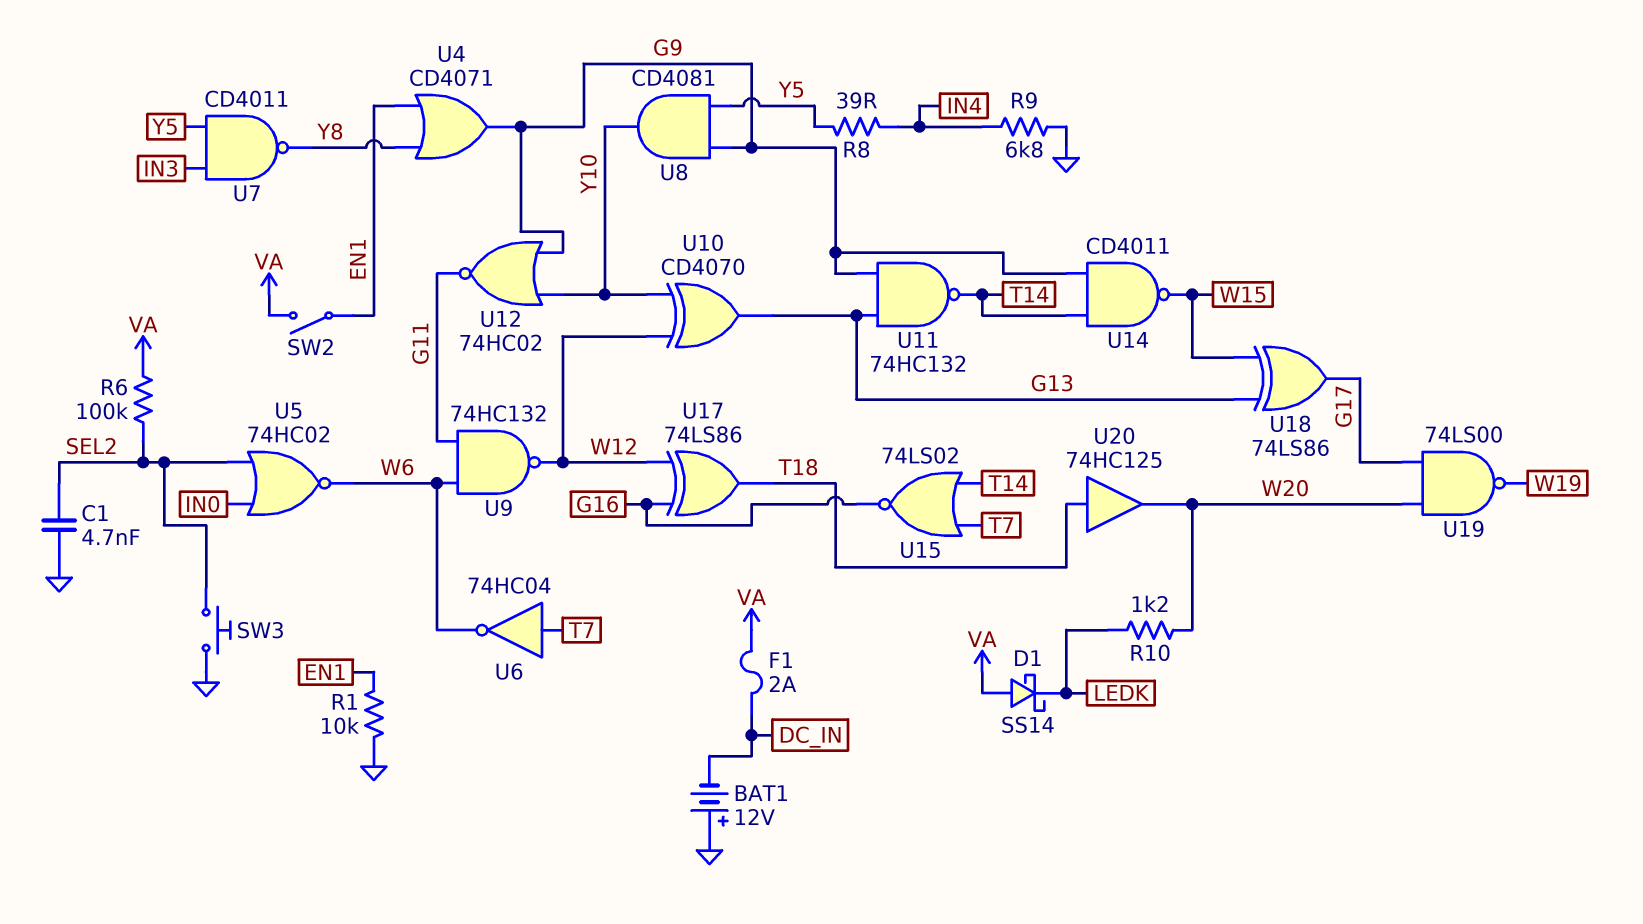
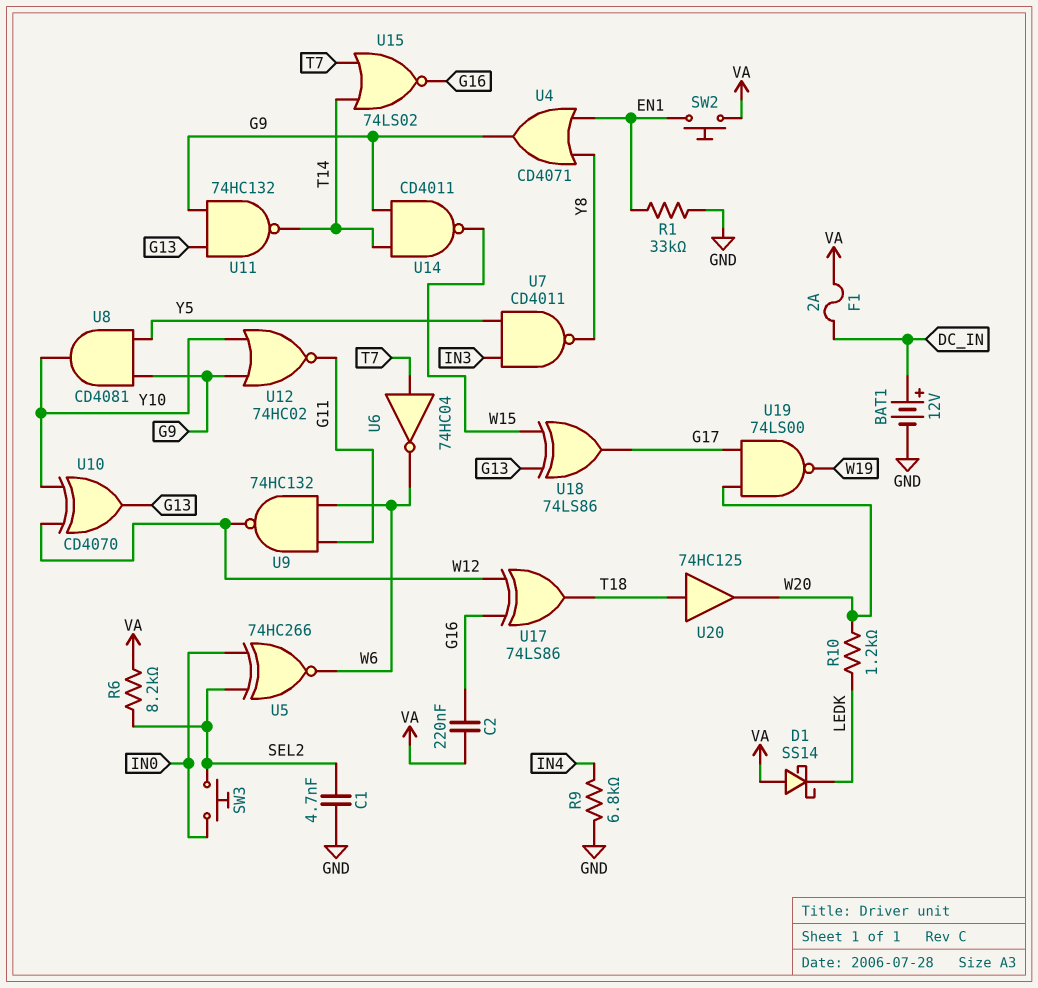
BAT1: 12V (plus GND, minus DC_IN) -> 12V (plus DC_IN, minus GND)
C2: none -> 220nF (G16, VA)
R1: 10k (EN1, GND) -> 33k (EN1, GND)
R6: 100k (SEL2, VA) -> 8.2k (SEL2, VA)
R8: 39 (IN4, Y5) -> none
SW2: switch (EN1, VA) -> button (EN1, VA)
SW3: button (GND, SEL2) -> button (IN0, SEL2)
U5: NOR 74HC02 (in IN0, in SEL2, out W6) -> XNOR 74HC266 (in IN0, in SEL2, out W6)

